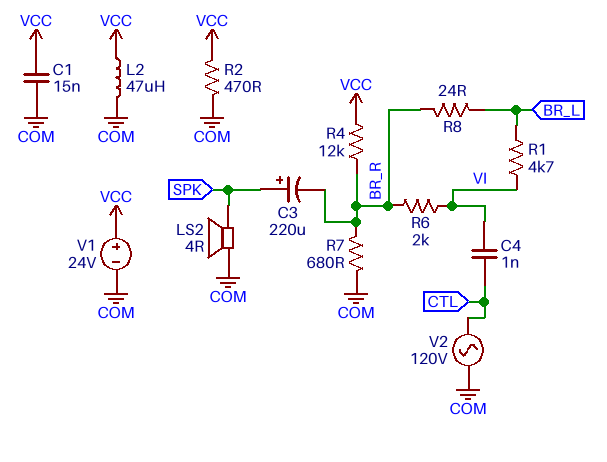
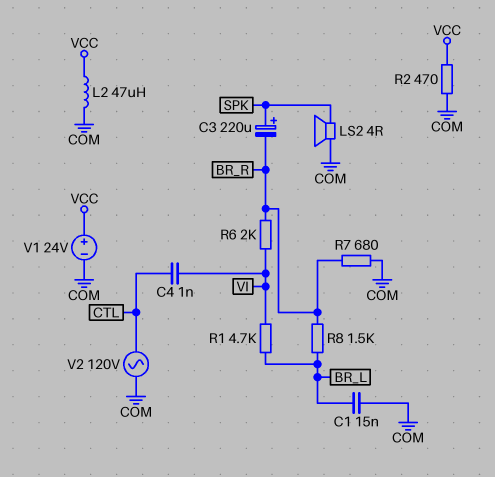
C1: 15nF (COM, VCC) -> 15nF (BR_L, COM)
R4: 12k (BR_R, VCC) -> none
R8: 24 (BR_L, BR_R) -> 1.5k (BR_L, BR_R)

